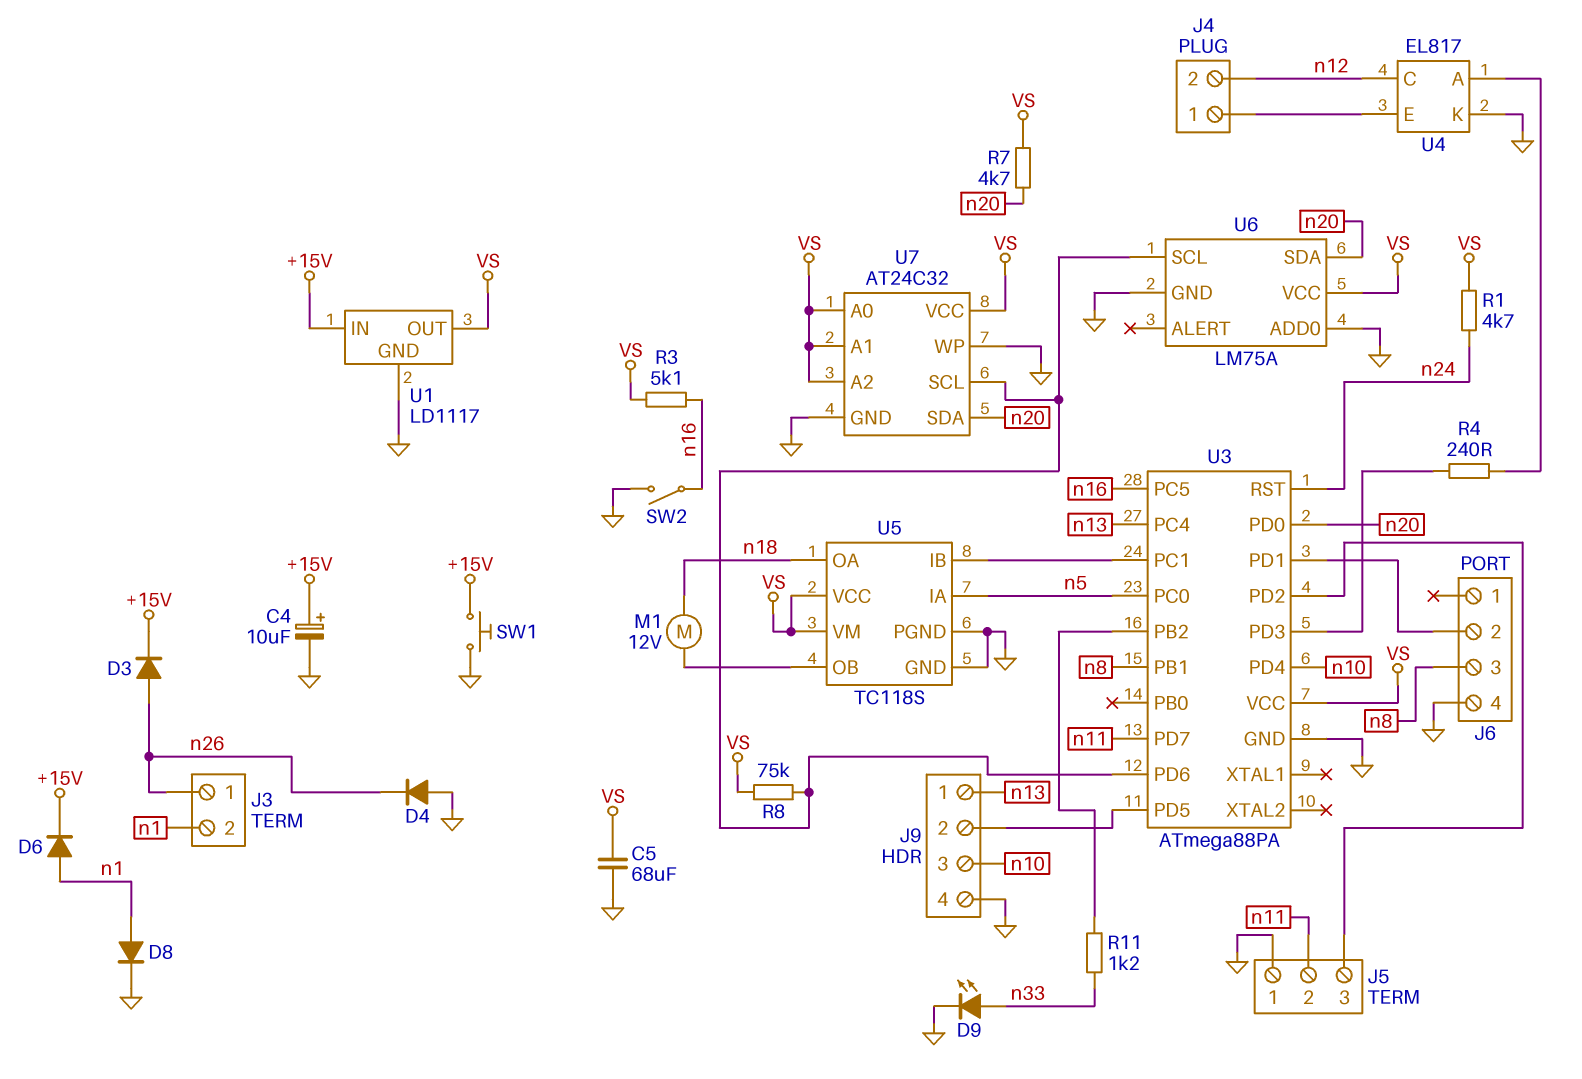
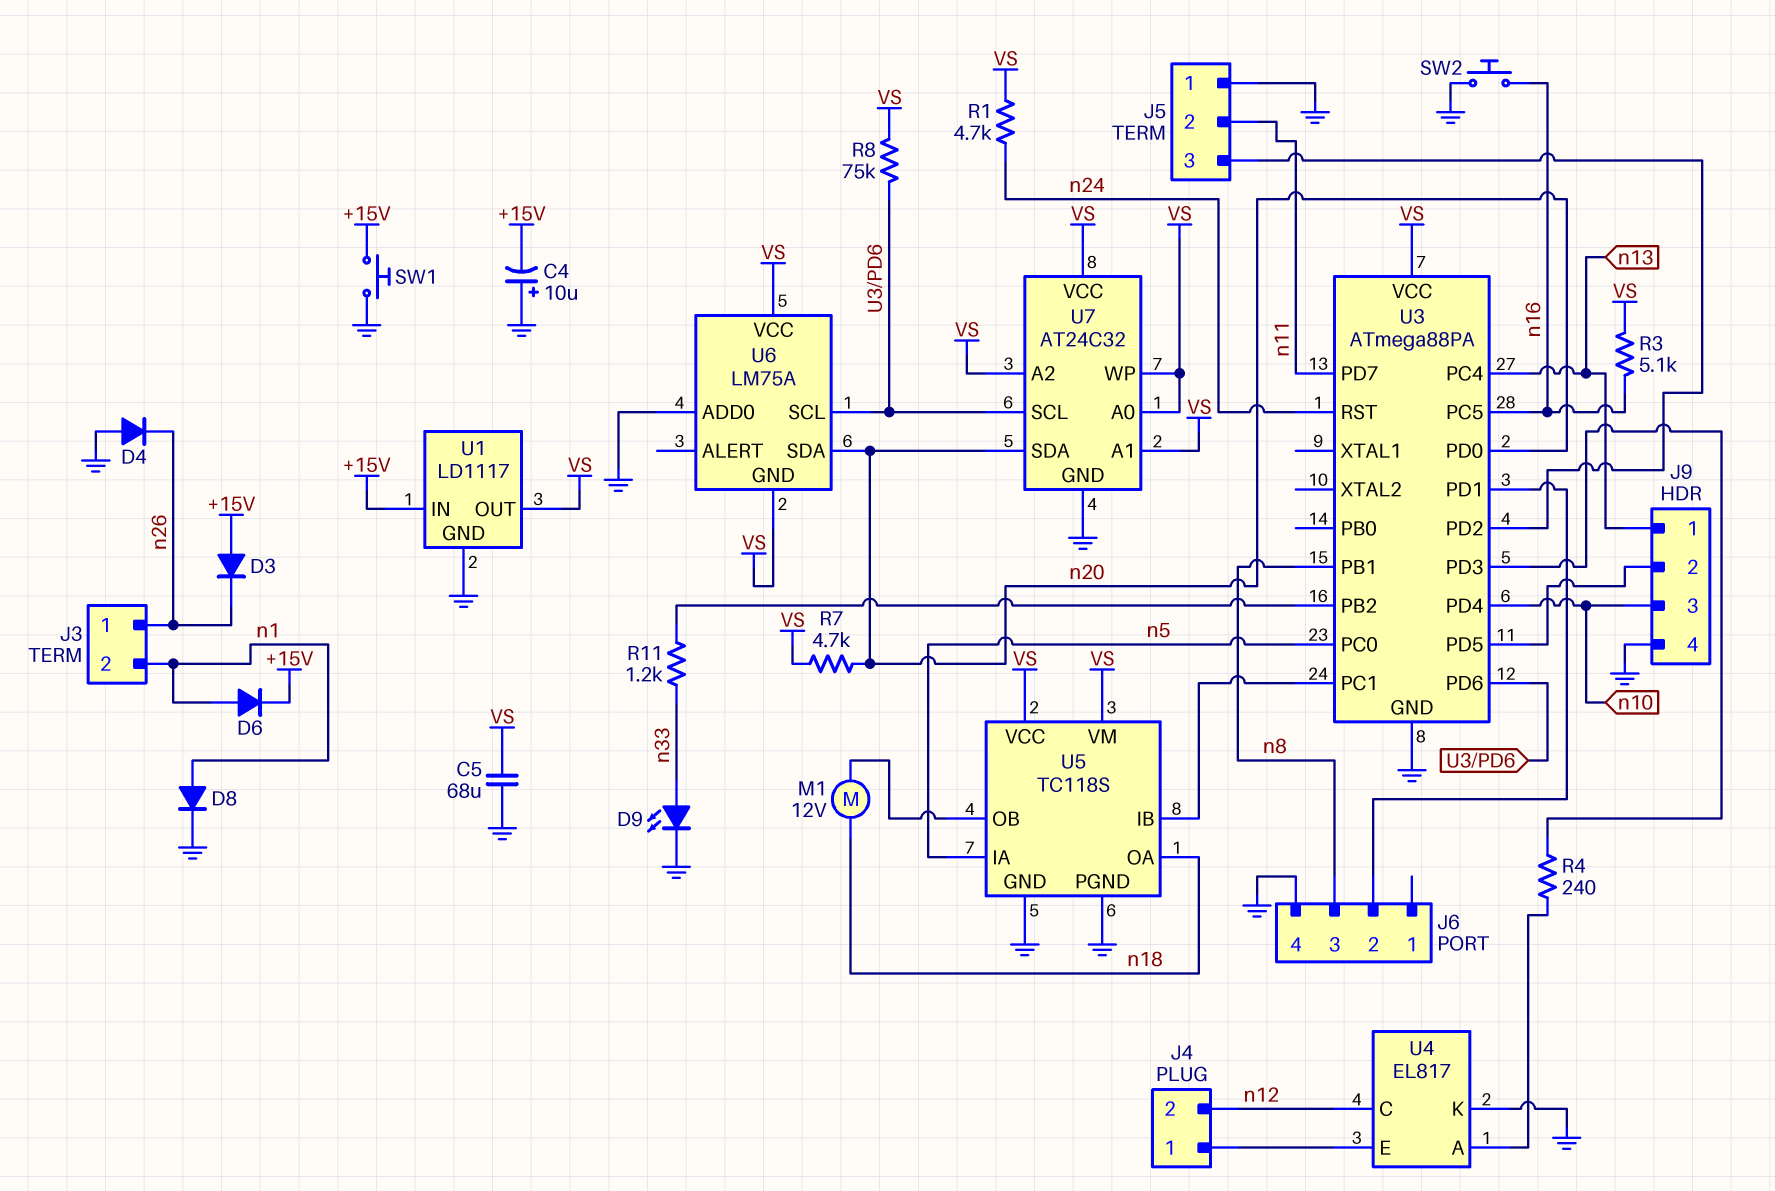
C4: 10uF (plus +15V, minus GND) -> 10uF (plus GND, minus +15V)
D3: diode (A n26, K +15V) -> diode (A +15V, K n26)
SW2: switch (GND, n16) -> button (GND, n16)
U6 pin GND: GND -> VS
U7 pin WP: GND -> VS

